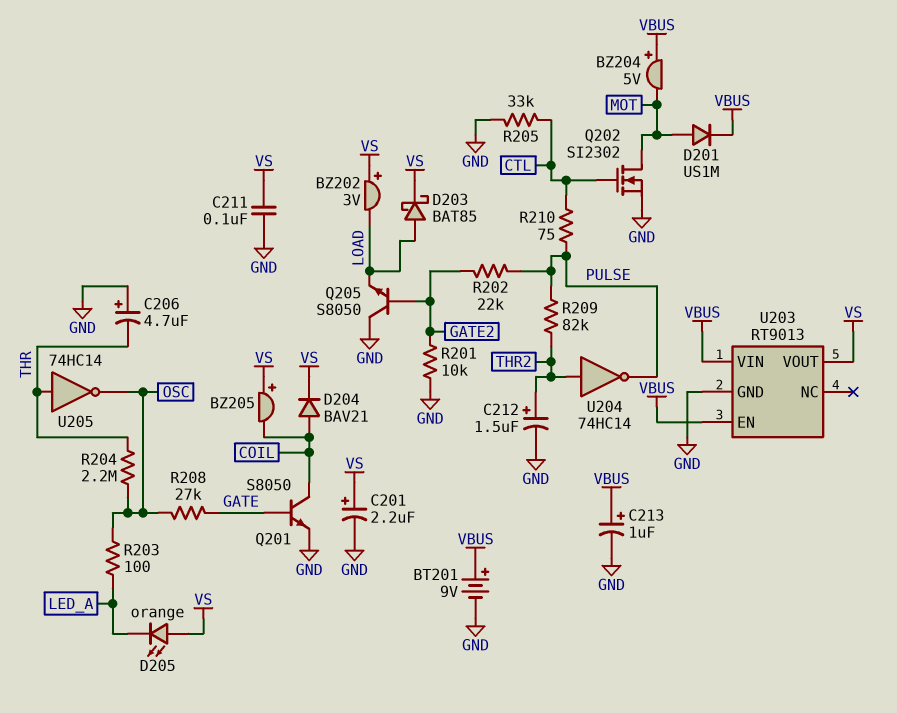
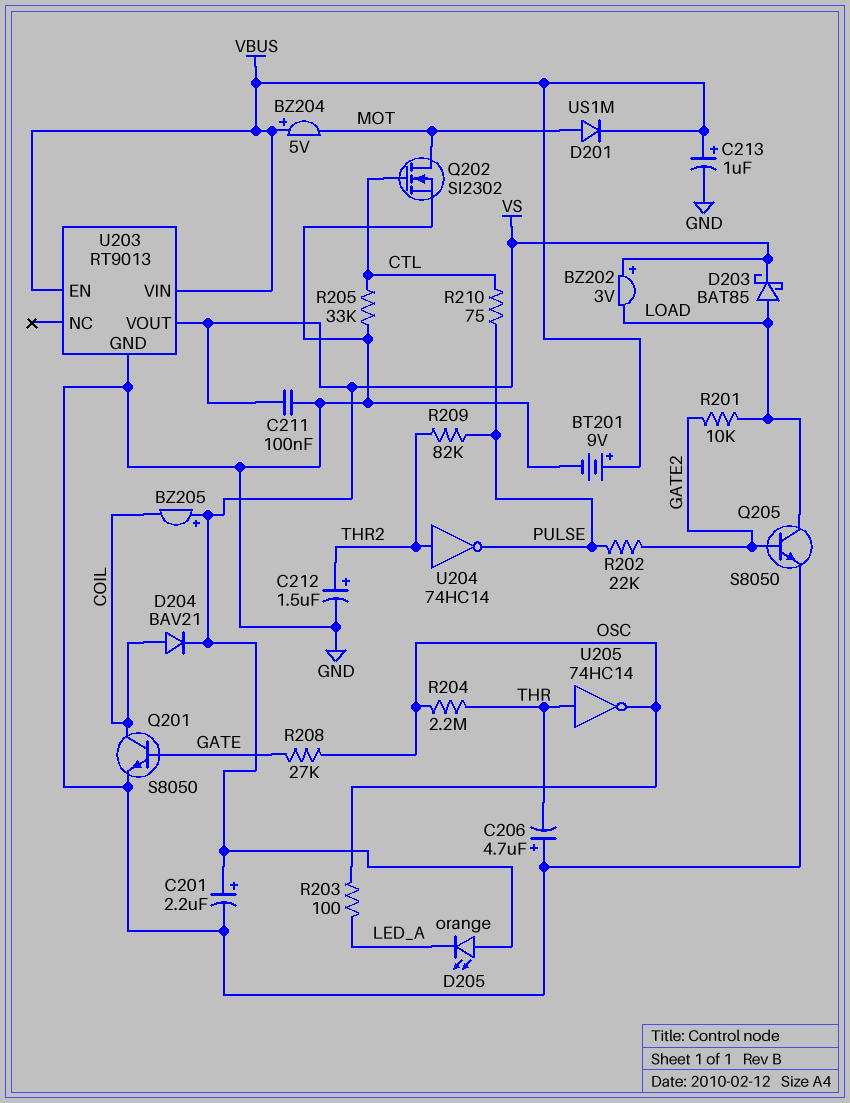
Q205: NPN S8050 (B GATE2, C GND, E LOAD) -> NPN S8050 (B GATE2, C LOAD, E GND)
R201: 10k (GATE2, GND) -> 10k (GATE2, LOAD)

